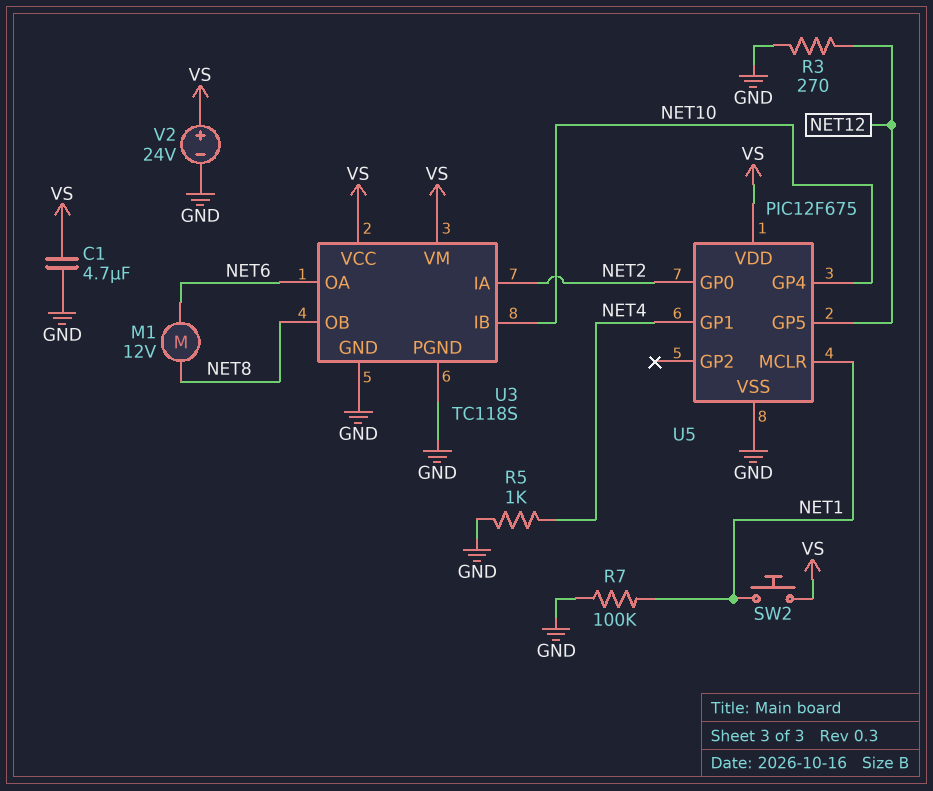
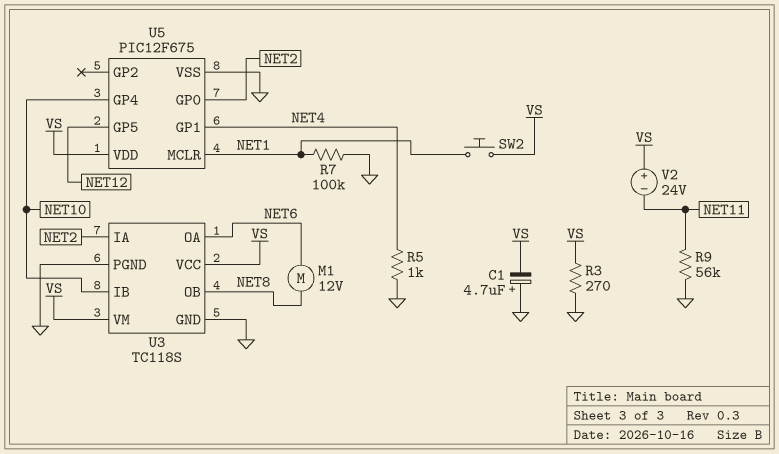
C1: 4.7uF (GND, VS) -> 4.7uF (plus GND, minus VS)
R3: 270 (GND, NET12) -> 270 (GND, VS)
R9: none -> 56k (GND, NET11)
V2: 24V (plus VS, minus GND) -> 24V (plus VS, minus NET11)

